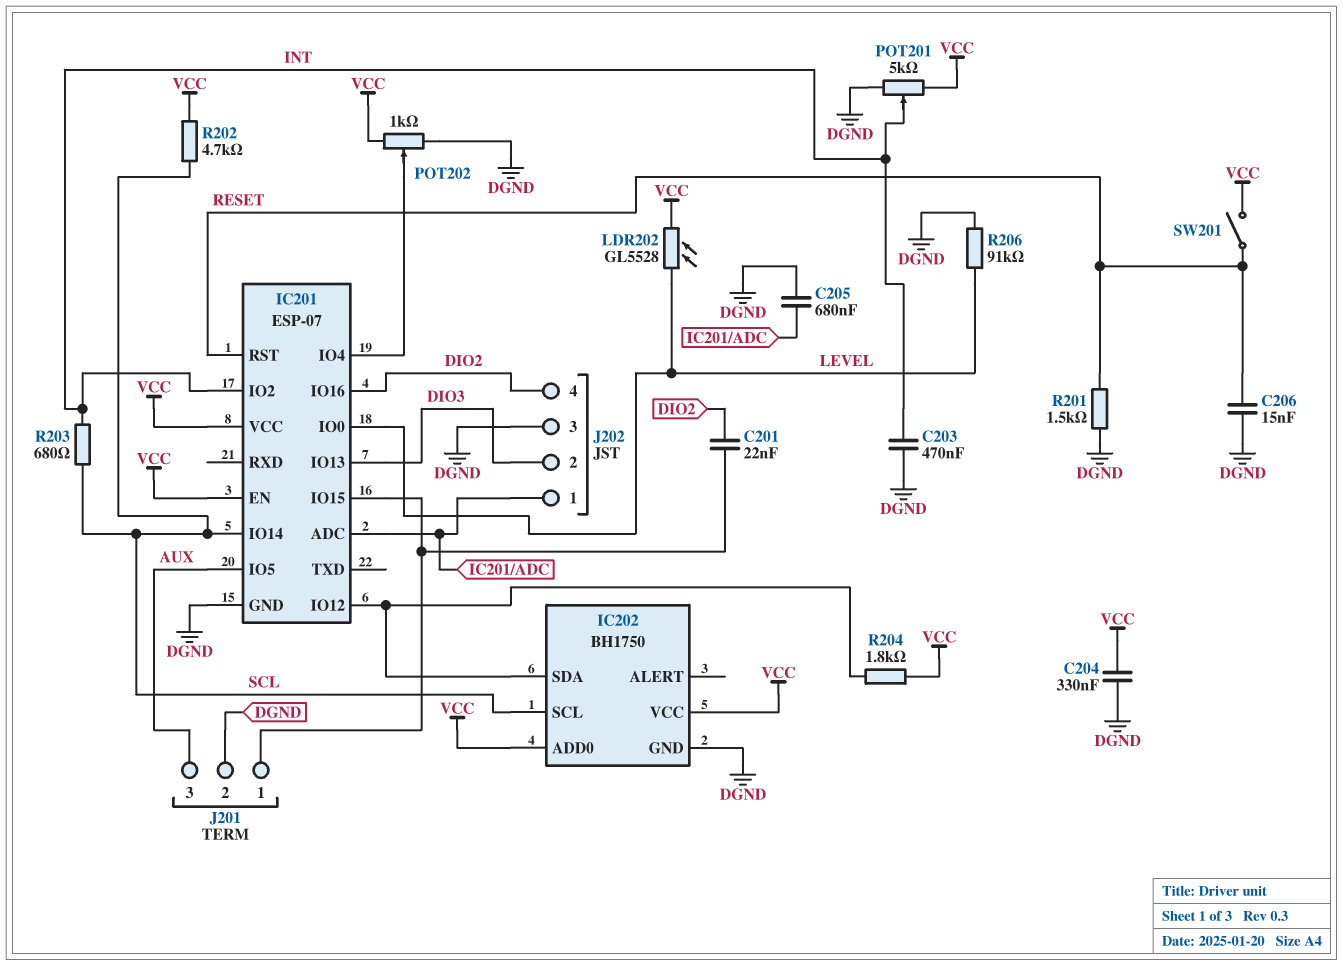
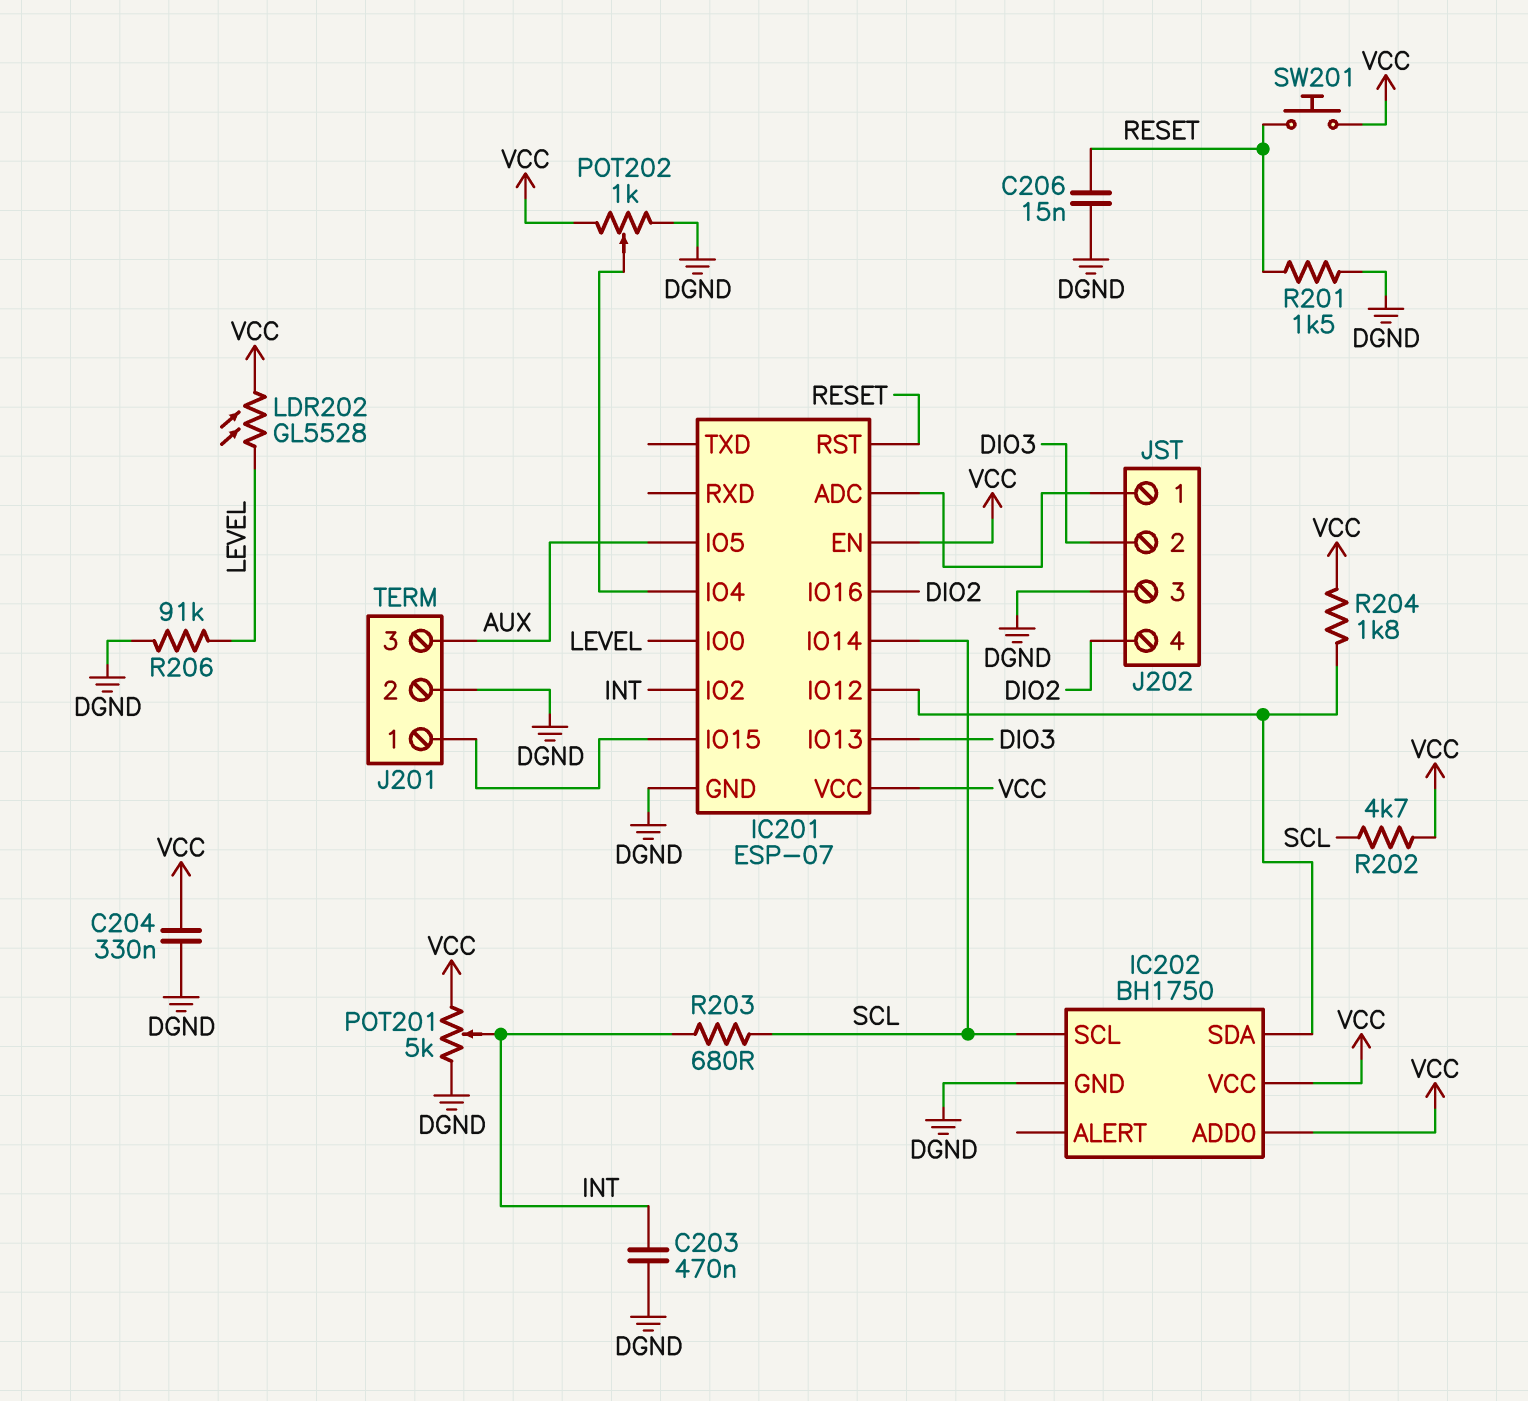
C201: 22nF (DIO2, IC201/IO15) -> none
C205: 680nF (DGND, IC201/ADC) -> none
SW201: switch (RESET, VCC) -> button (RESET, VCC)

